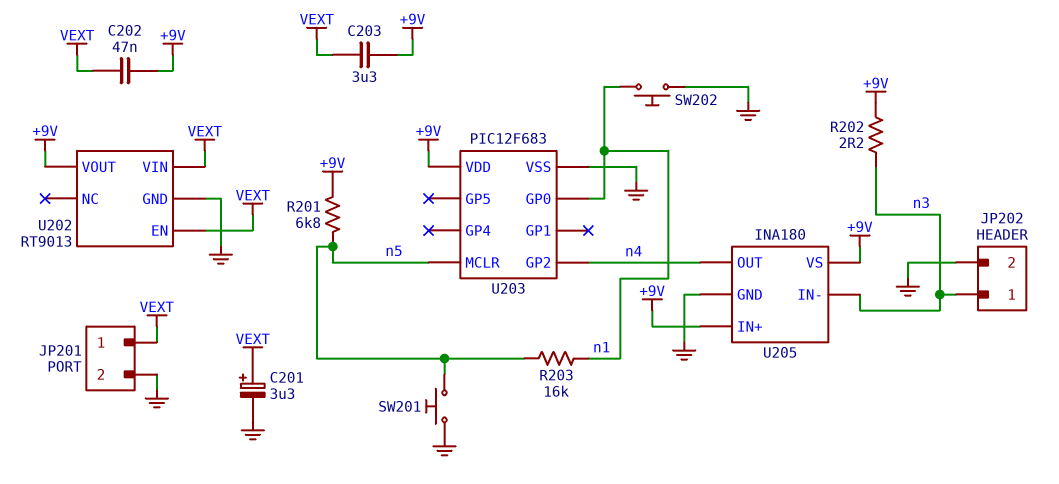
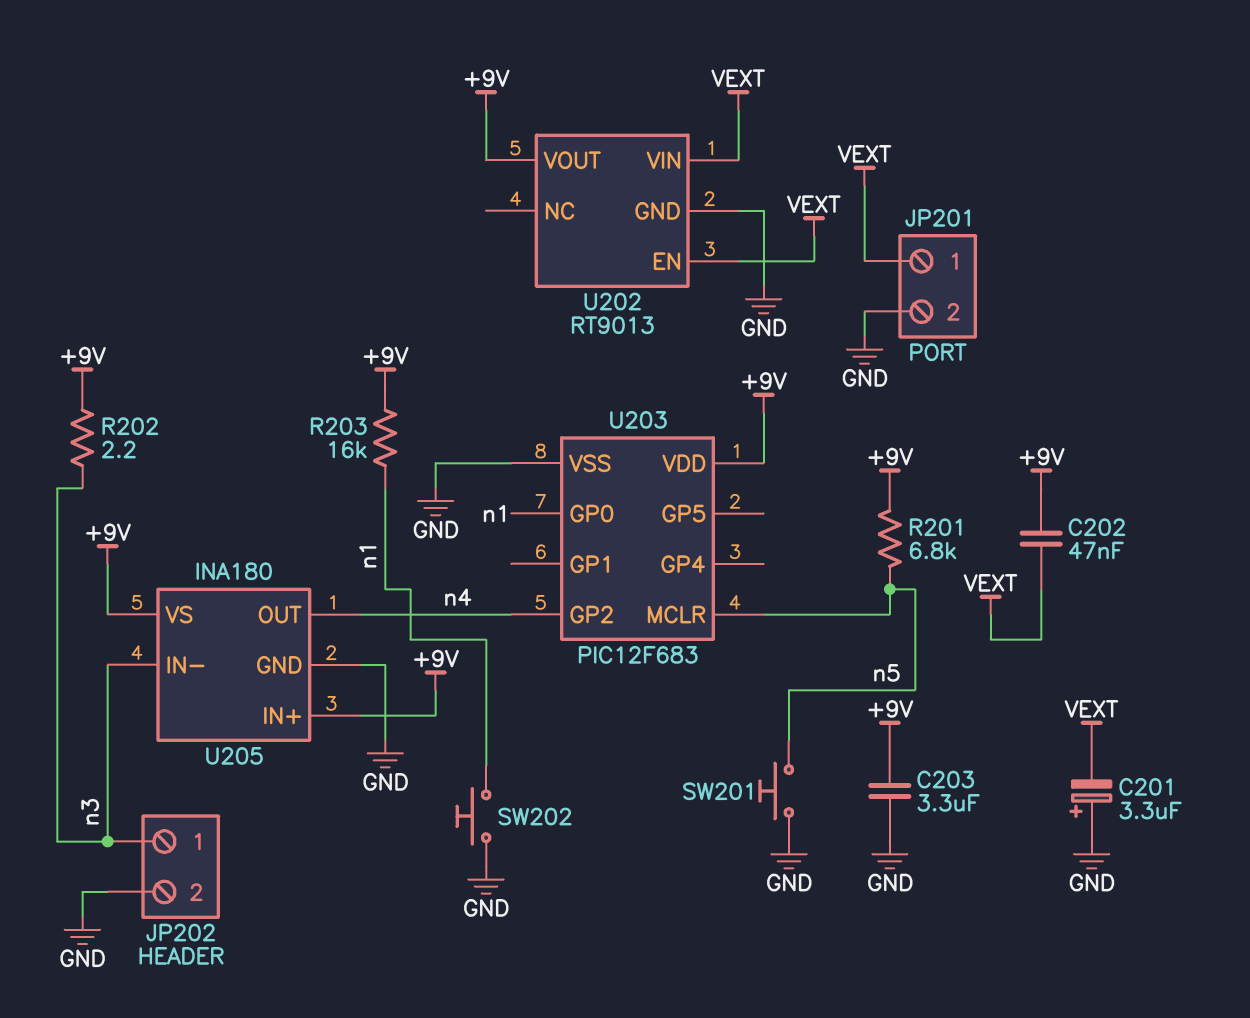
C201: 3.3uF (plus VEXT, minus GND) -> 3.3uF (plus GND, minus VEXT)
C203: 3.3uF (+9V, VEXT) -> 3.3uF (+9V, GND)
R203: 16k (n1, n5) -> 16k (+9V, n1)

